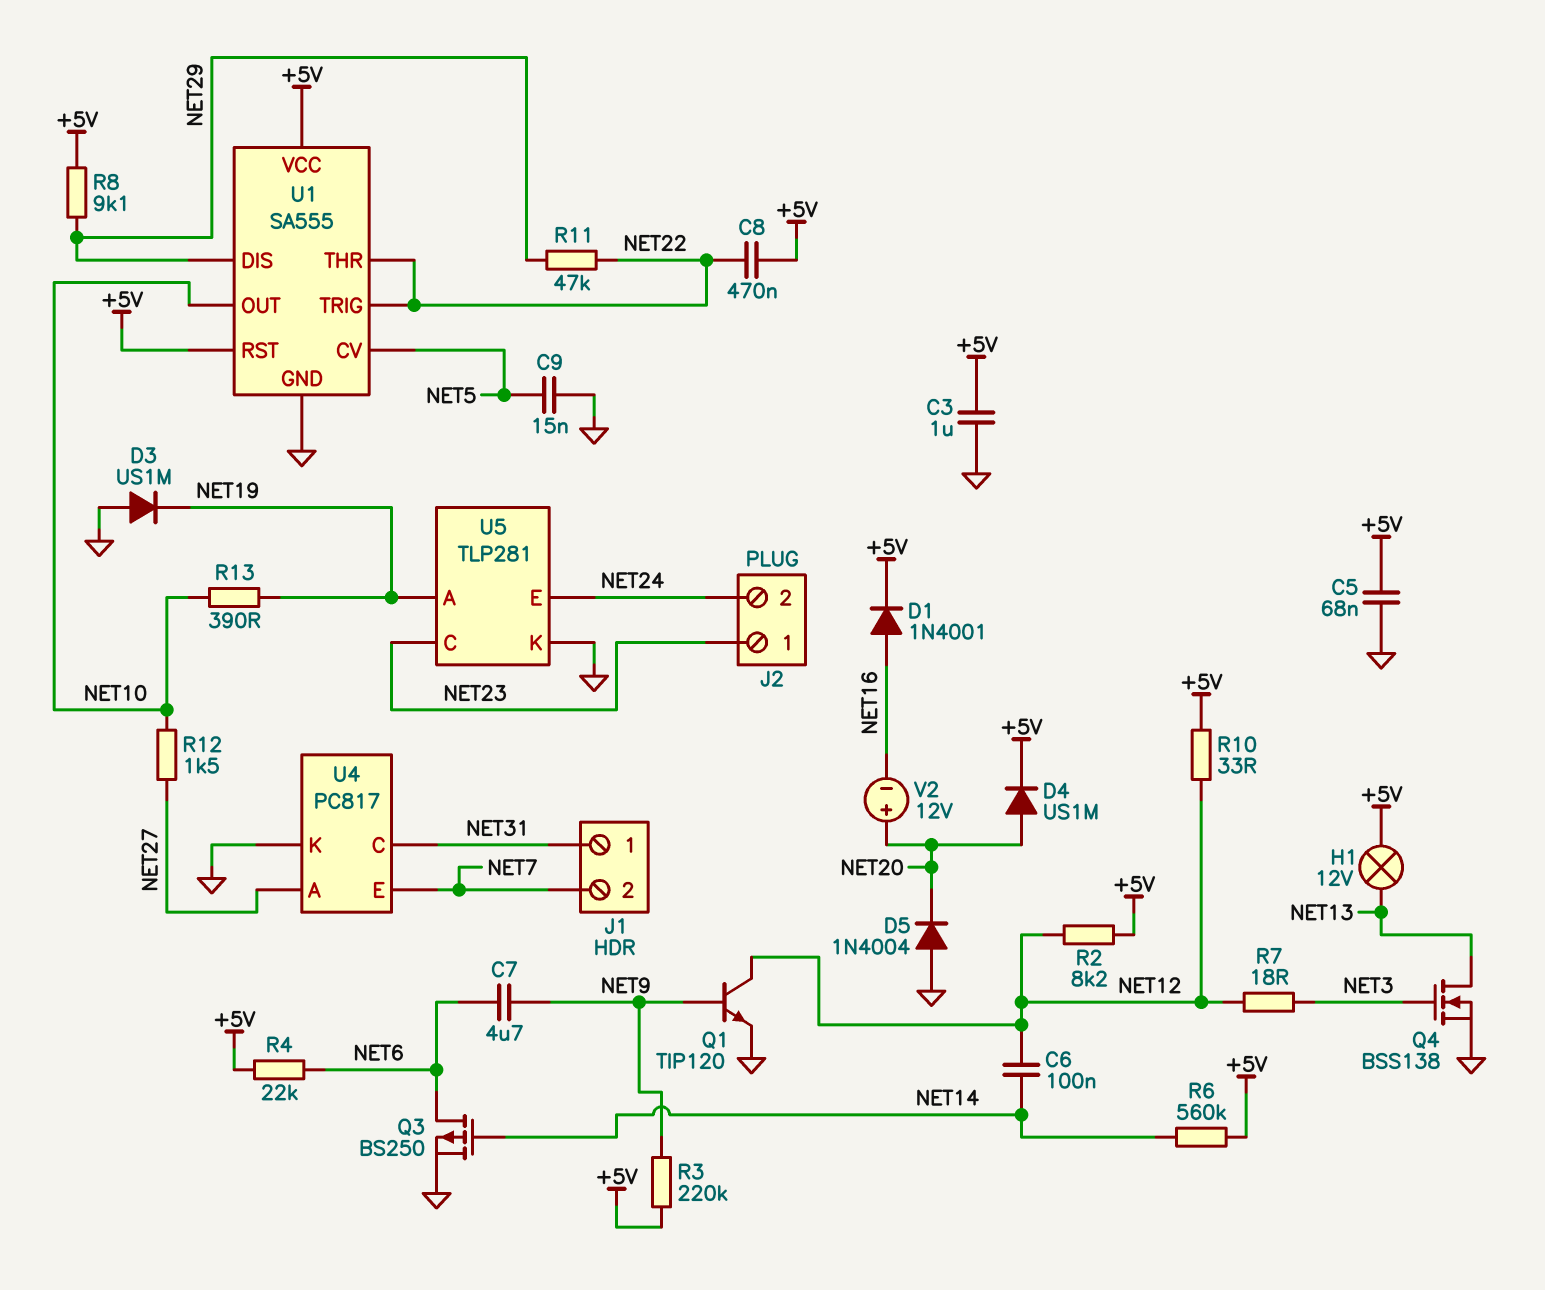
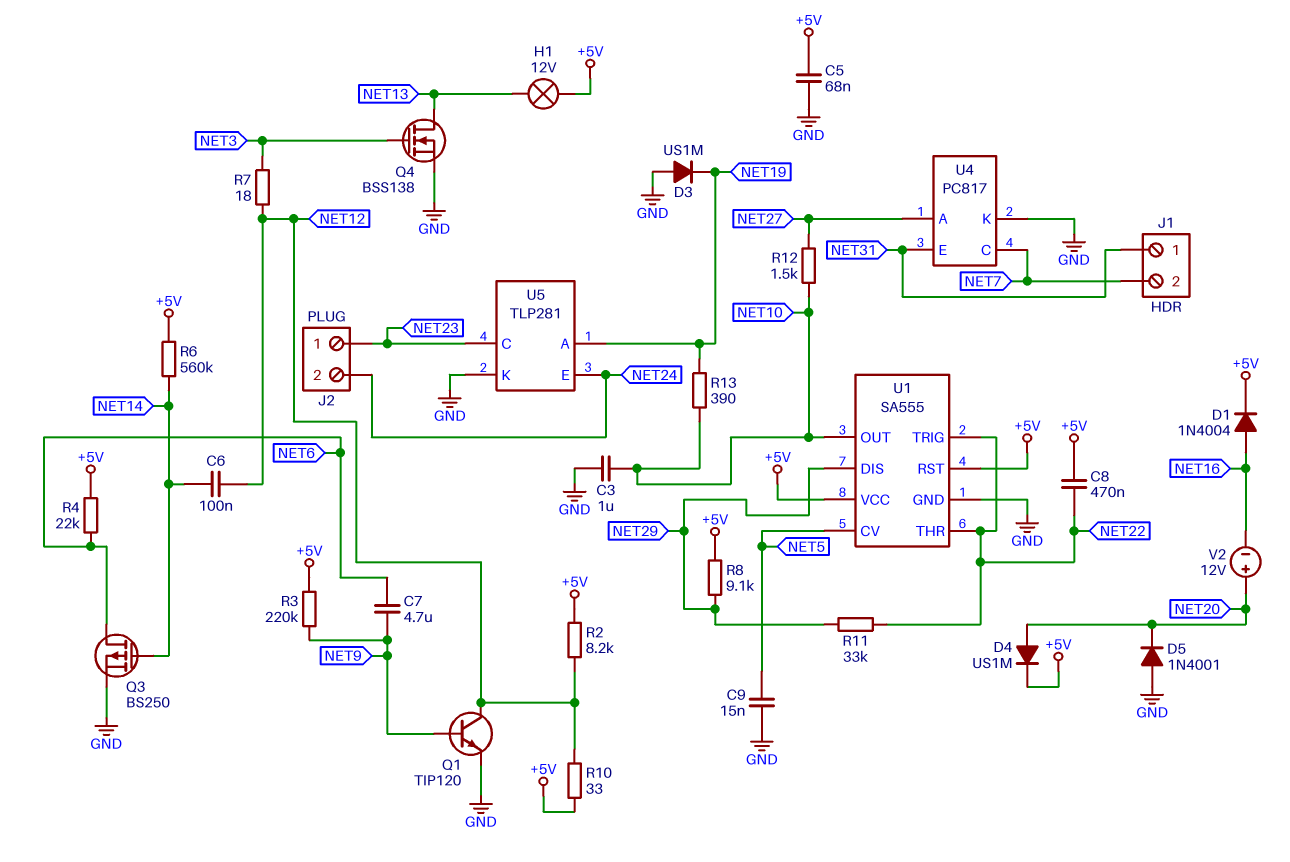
C3: 1uF (+5V, GND) -> 1uF (GND, NET10)
D1: diode 1N4001 (A NET16, K +5V) -> diode 1N4004 (A NET16, K +5V)
D5: diode 1N4004 (A GND, K NET20) -> diode 1N4001 (A GND, K NET20)
R11: 47k (NET22, NET29) -> 33k (NET22, NET29)
U4 pin C: NET31 -> NET7
U4 pin E: NET7 -> NET31

